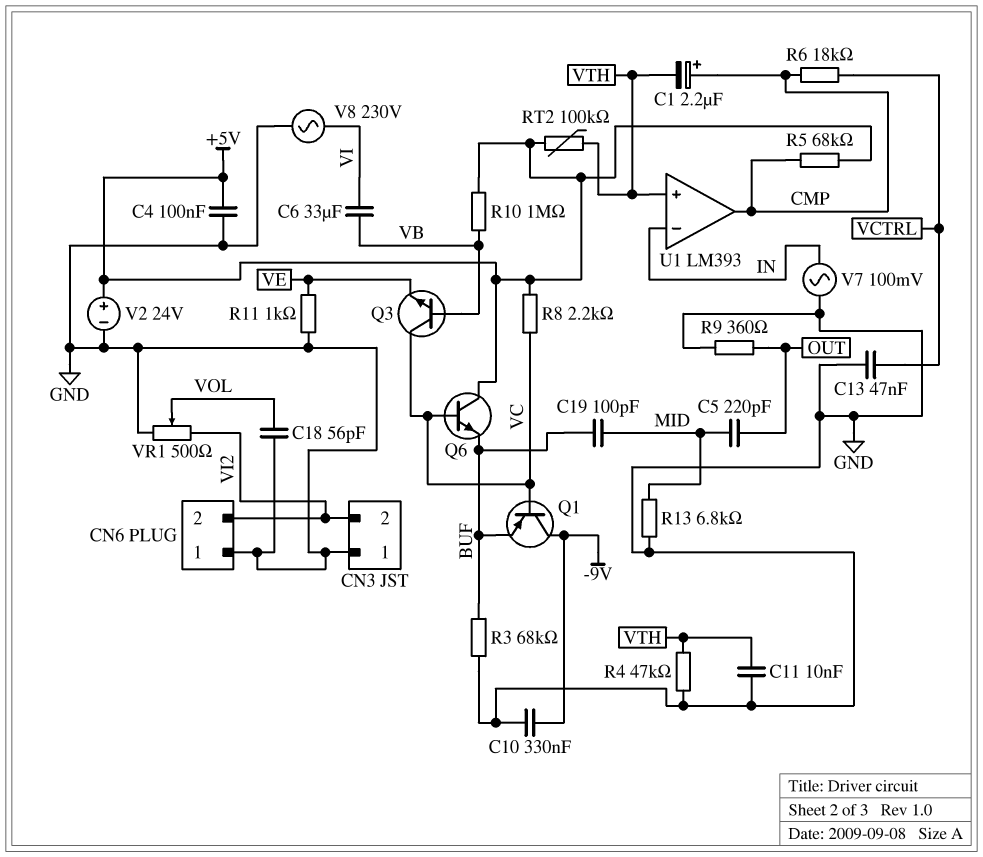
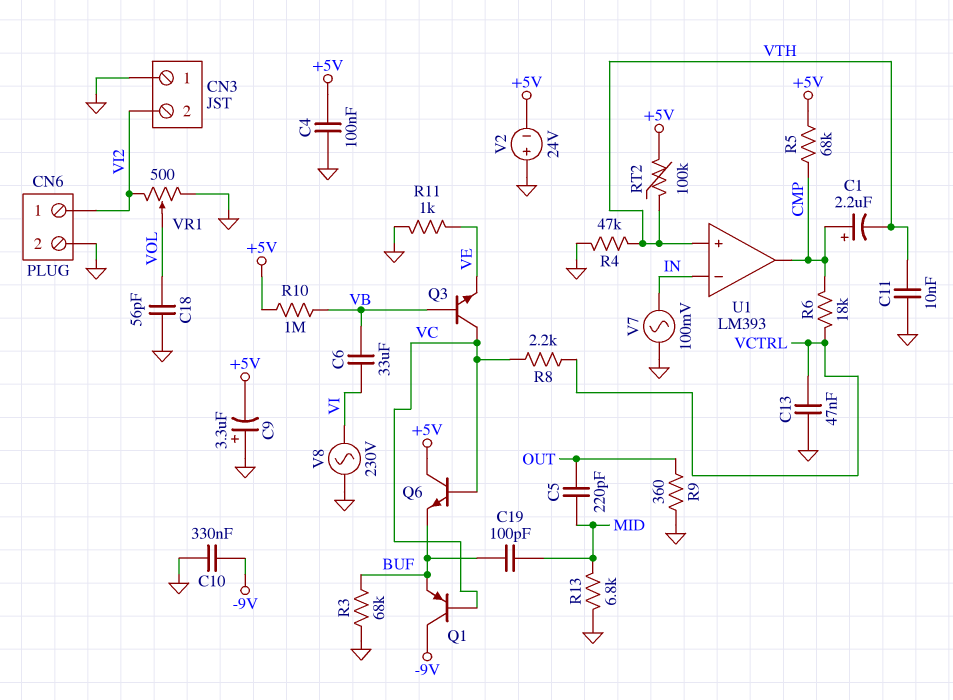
C9: none -> 3.3uF (plus GND, minus +5V)
CN6 pin 1: GND -> VI2
CN6 pin 2: VI2 -> GND
R8: 2.2k (+5V, VC) -> 2.2k (VC, VCTRL)
V2: 24V (plus +5V, minus GND) -> 24V (plus GND, minus +5V)

